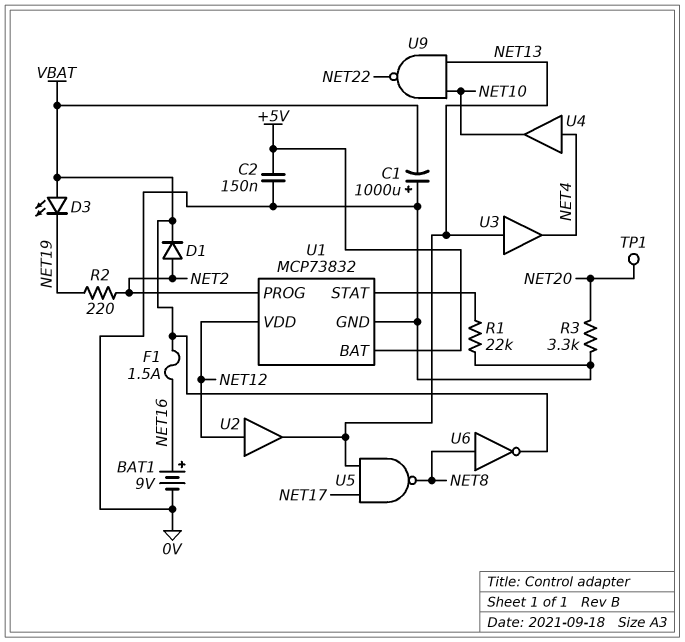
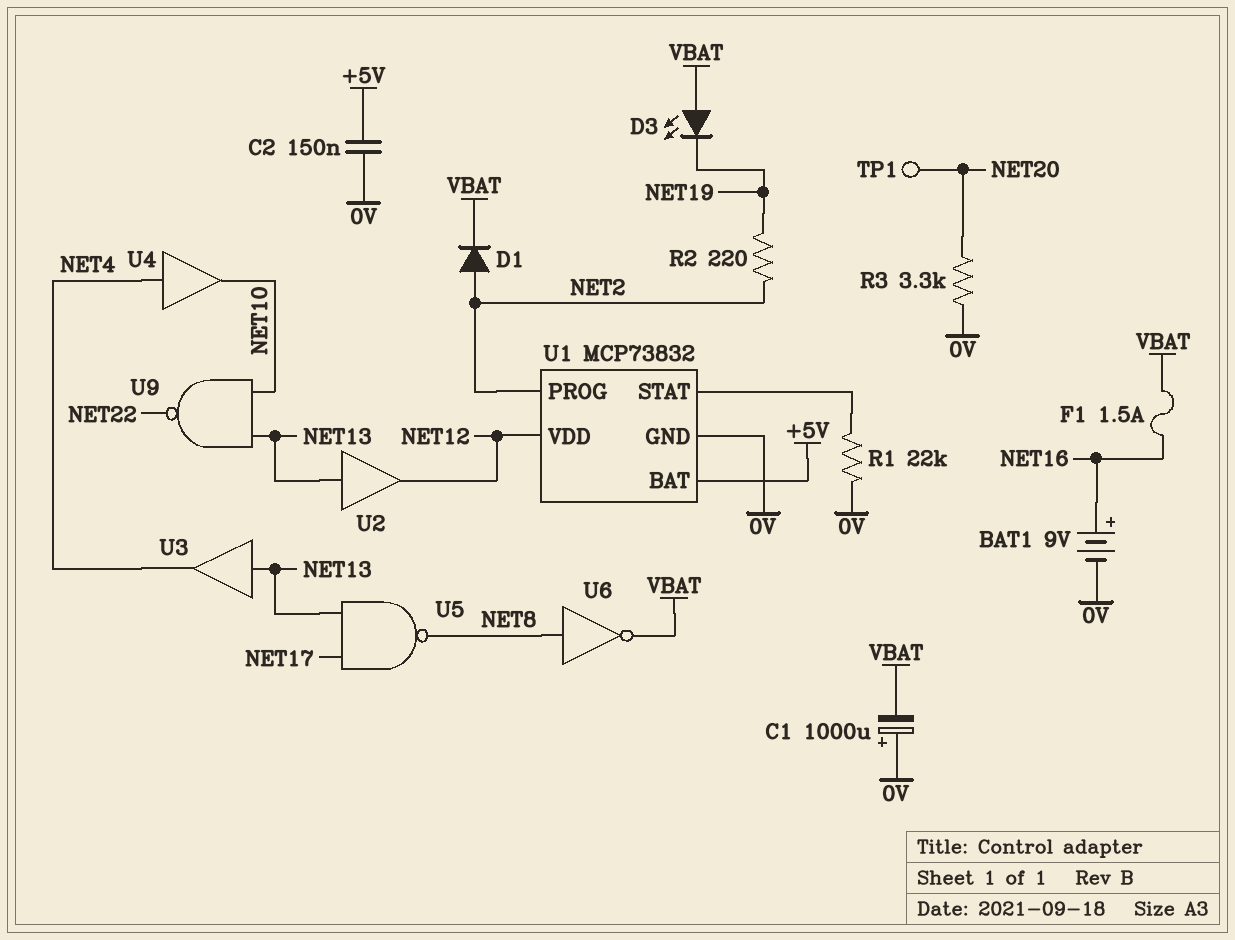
U2: buffer (in NET12, out NET13) -> buffer (in NET13, out NET12)

